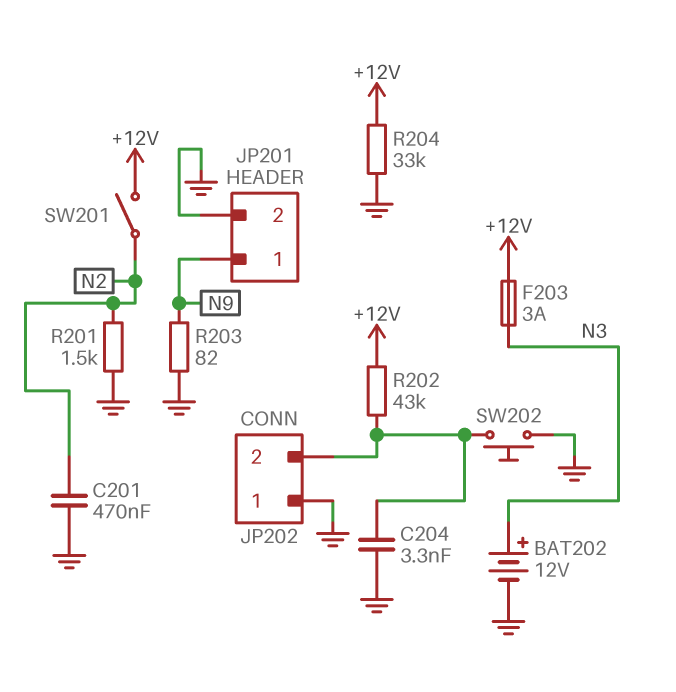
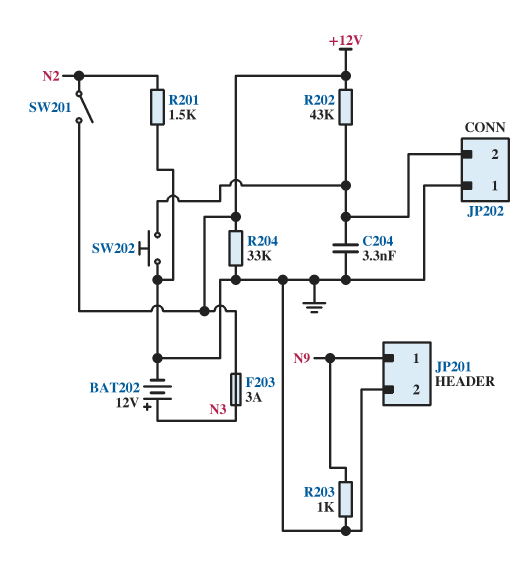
C201: 470nF (GND, N2) -> none
R203: 82 (GND, N9) -> 1k (GND, N9)

